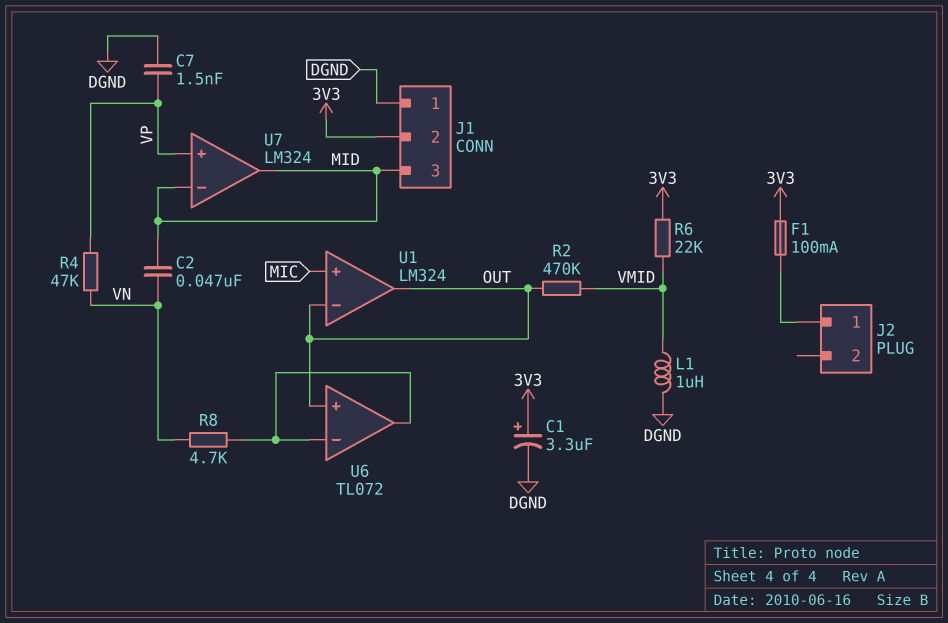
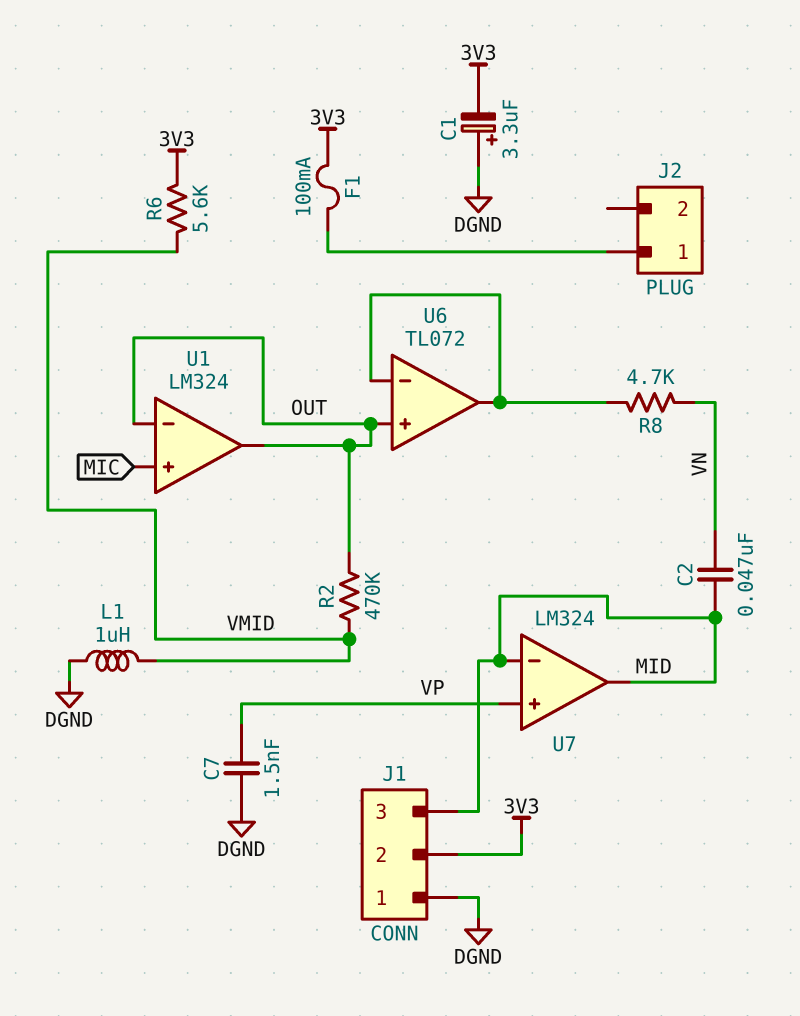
C1: 3.3uF (plus 3V3, minus DGND) -> 3.3uF (plus DGND, minus 3V3)
R4: 47k (VN, VP) -> none
R6: 22k (3V3, VMID) -> 5.6k (3V3, VMID)

